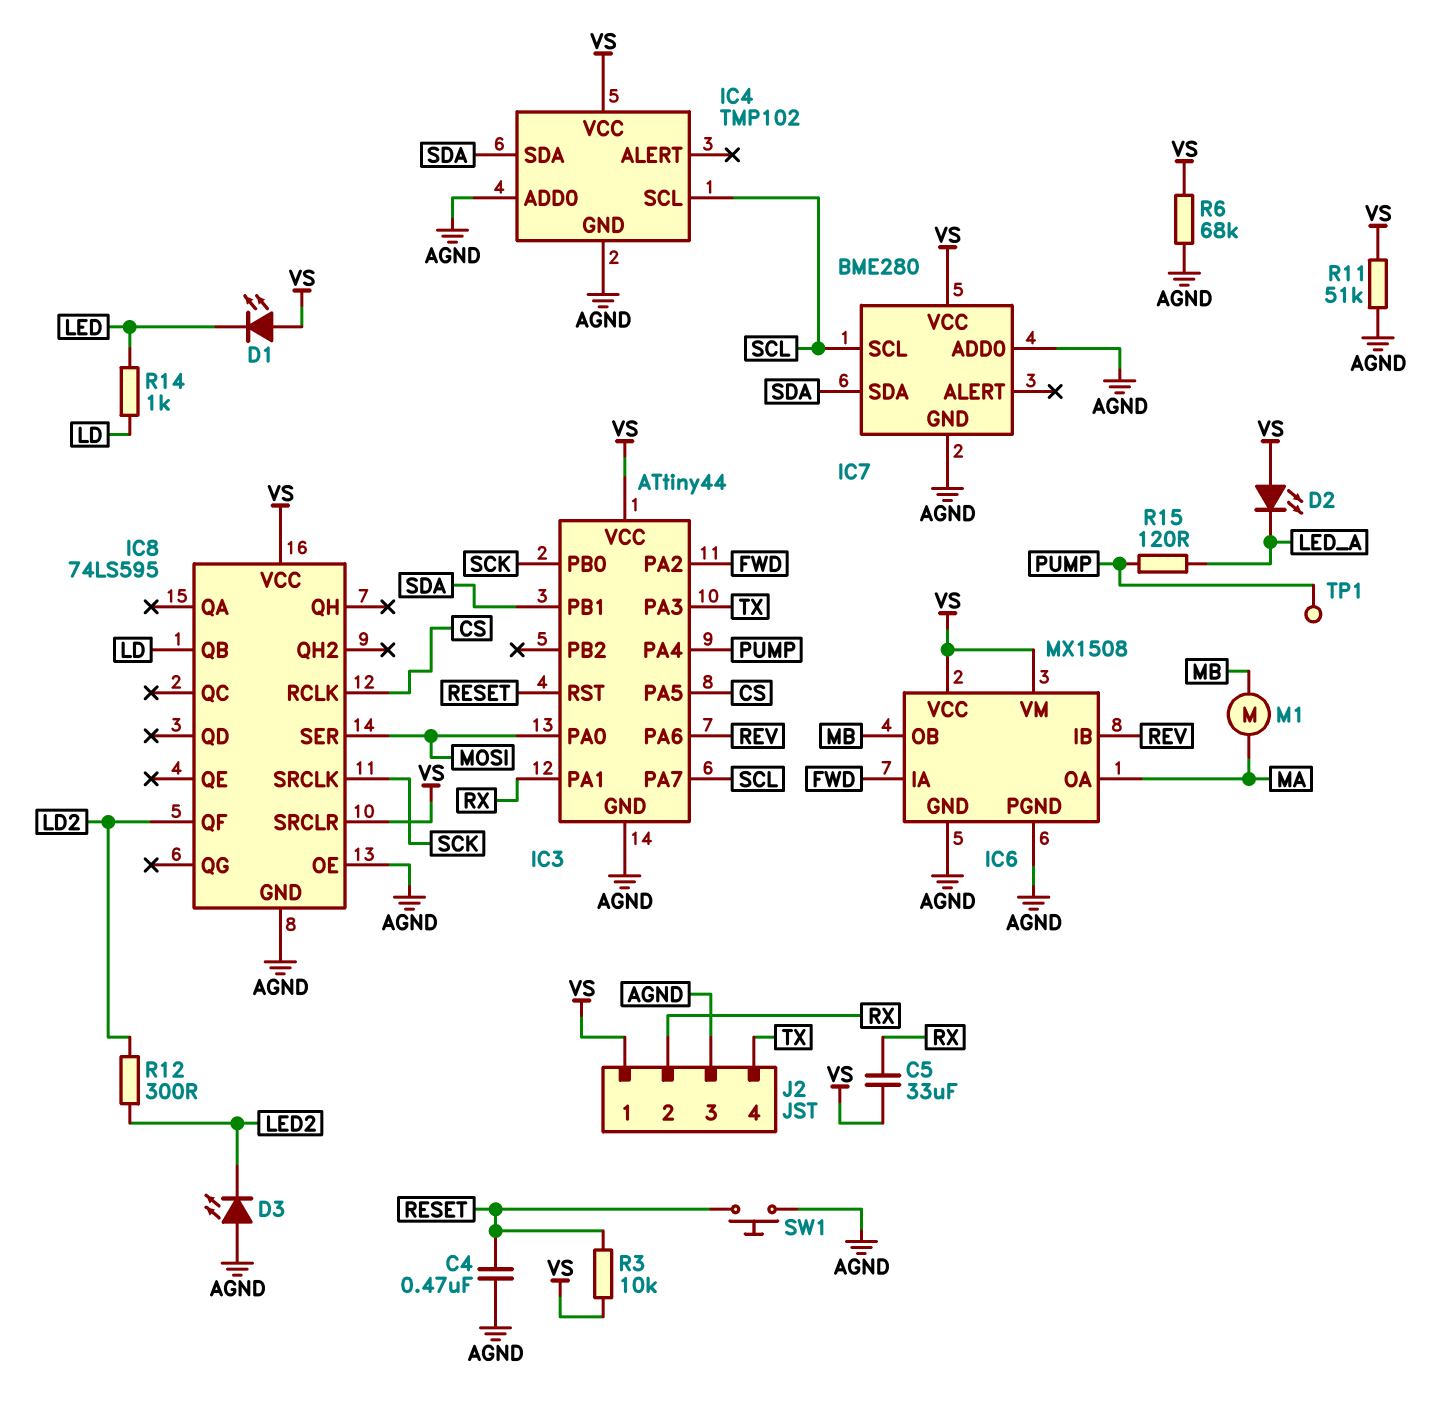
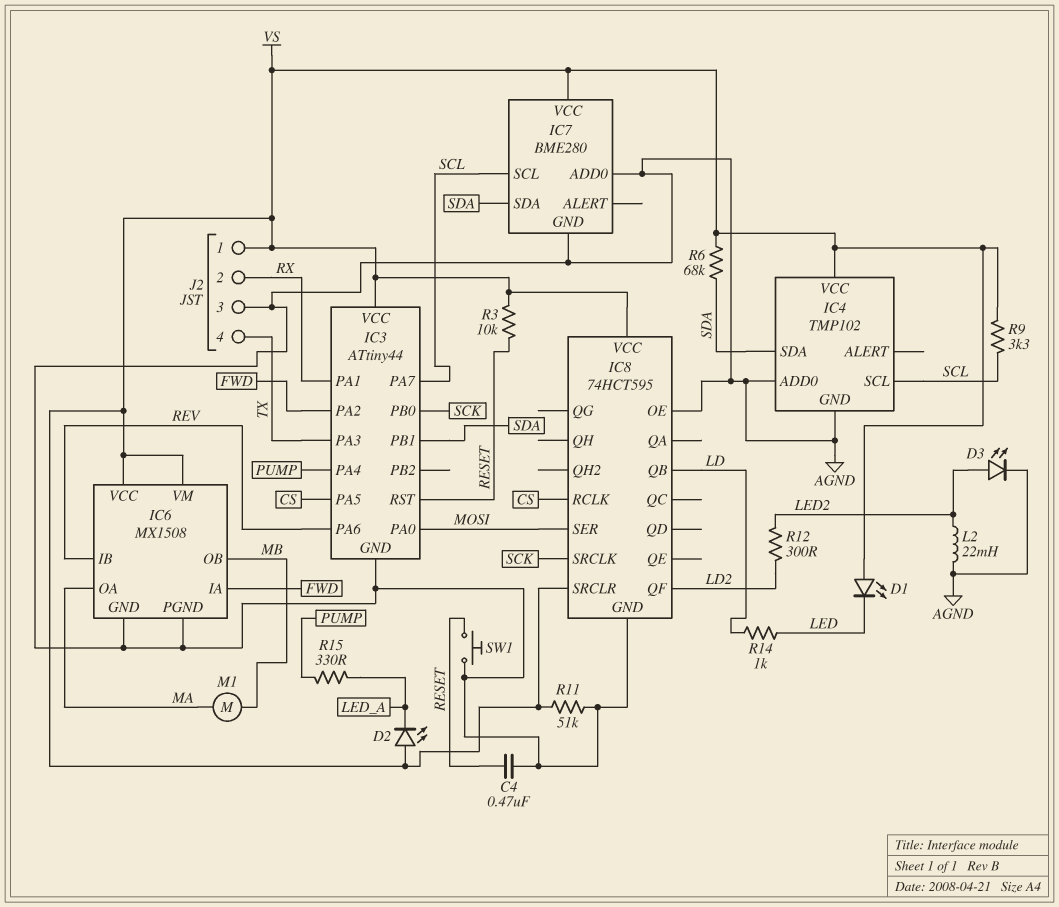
C5: 33uF (RX, VS) -> none
D3: LED (A AGND, K LED2) -> LED (A LED2, K AGND)
IC8: 74LS595 -> 74HCT595
L2: none -> 22mH (AGND, LED2)
R6: 68k (AGND, VS) -> 68k (SDA, VS)
R9: none -> 3.3k (SCL, VS)
R15: 120 (LED_A, PUMP) -> 330 (LED_A, PUMP)
TP1: test point (PUMP) -> none

